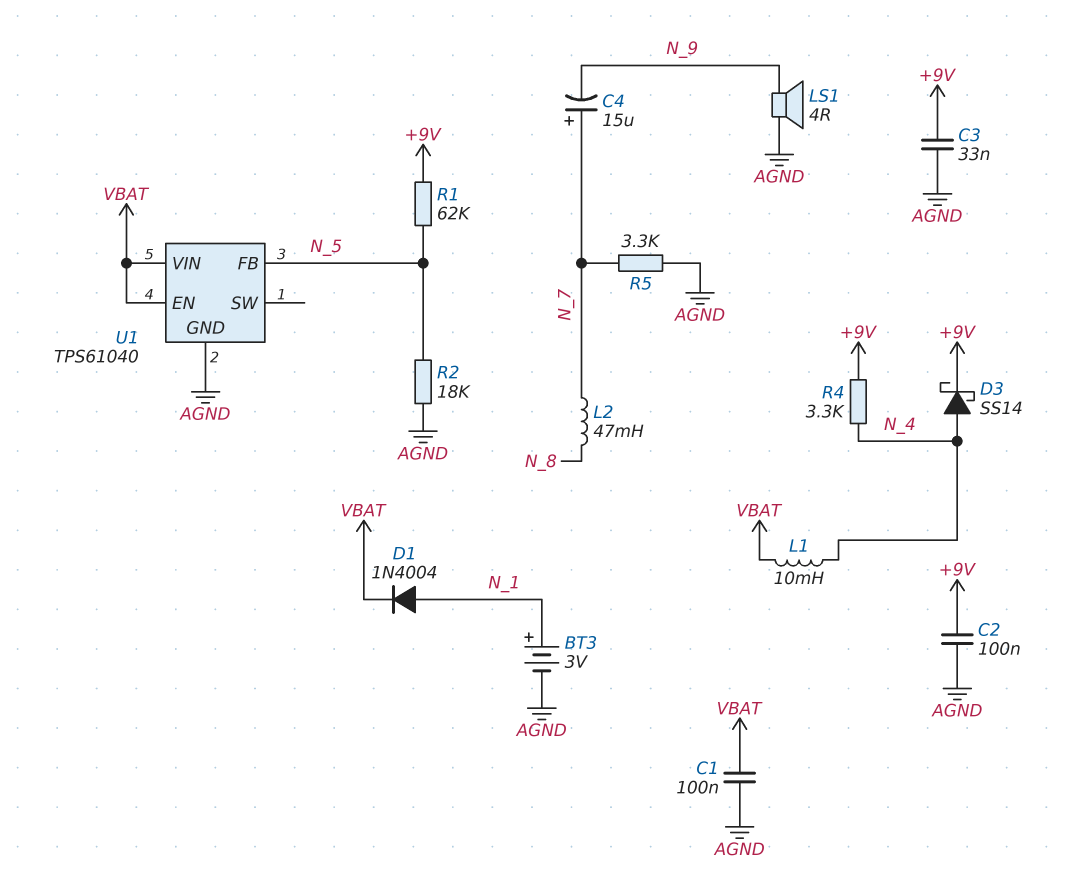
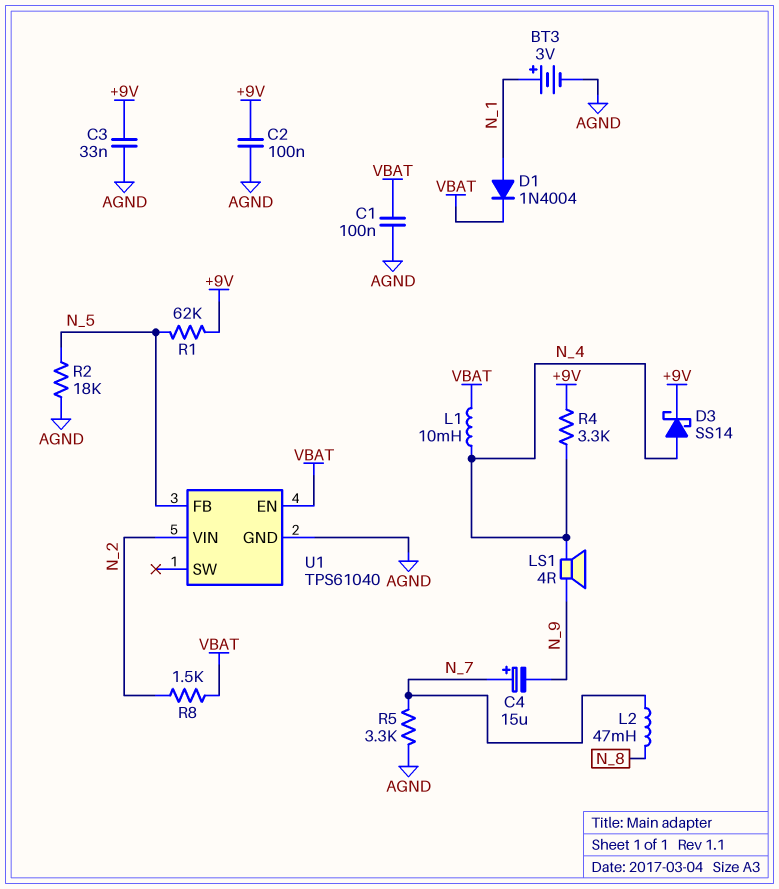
LS1: speaker 4R (AGND, N_9) -> speaker 4R (N_4, N_9)
R8: none -> 1.5k (N_2, VBAT)
U1 pin VIN: VBAT -> N_2

